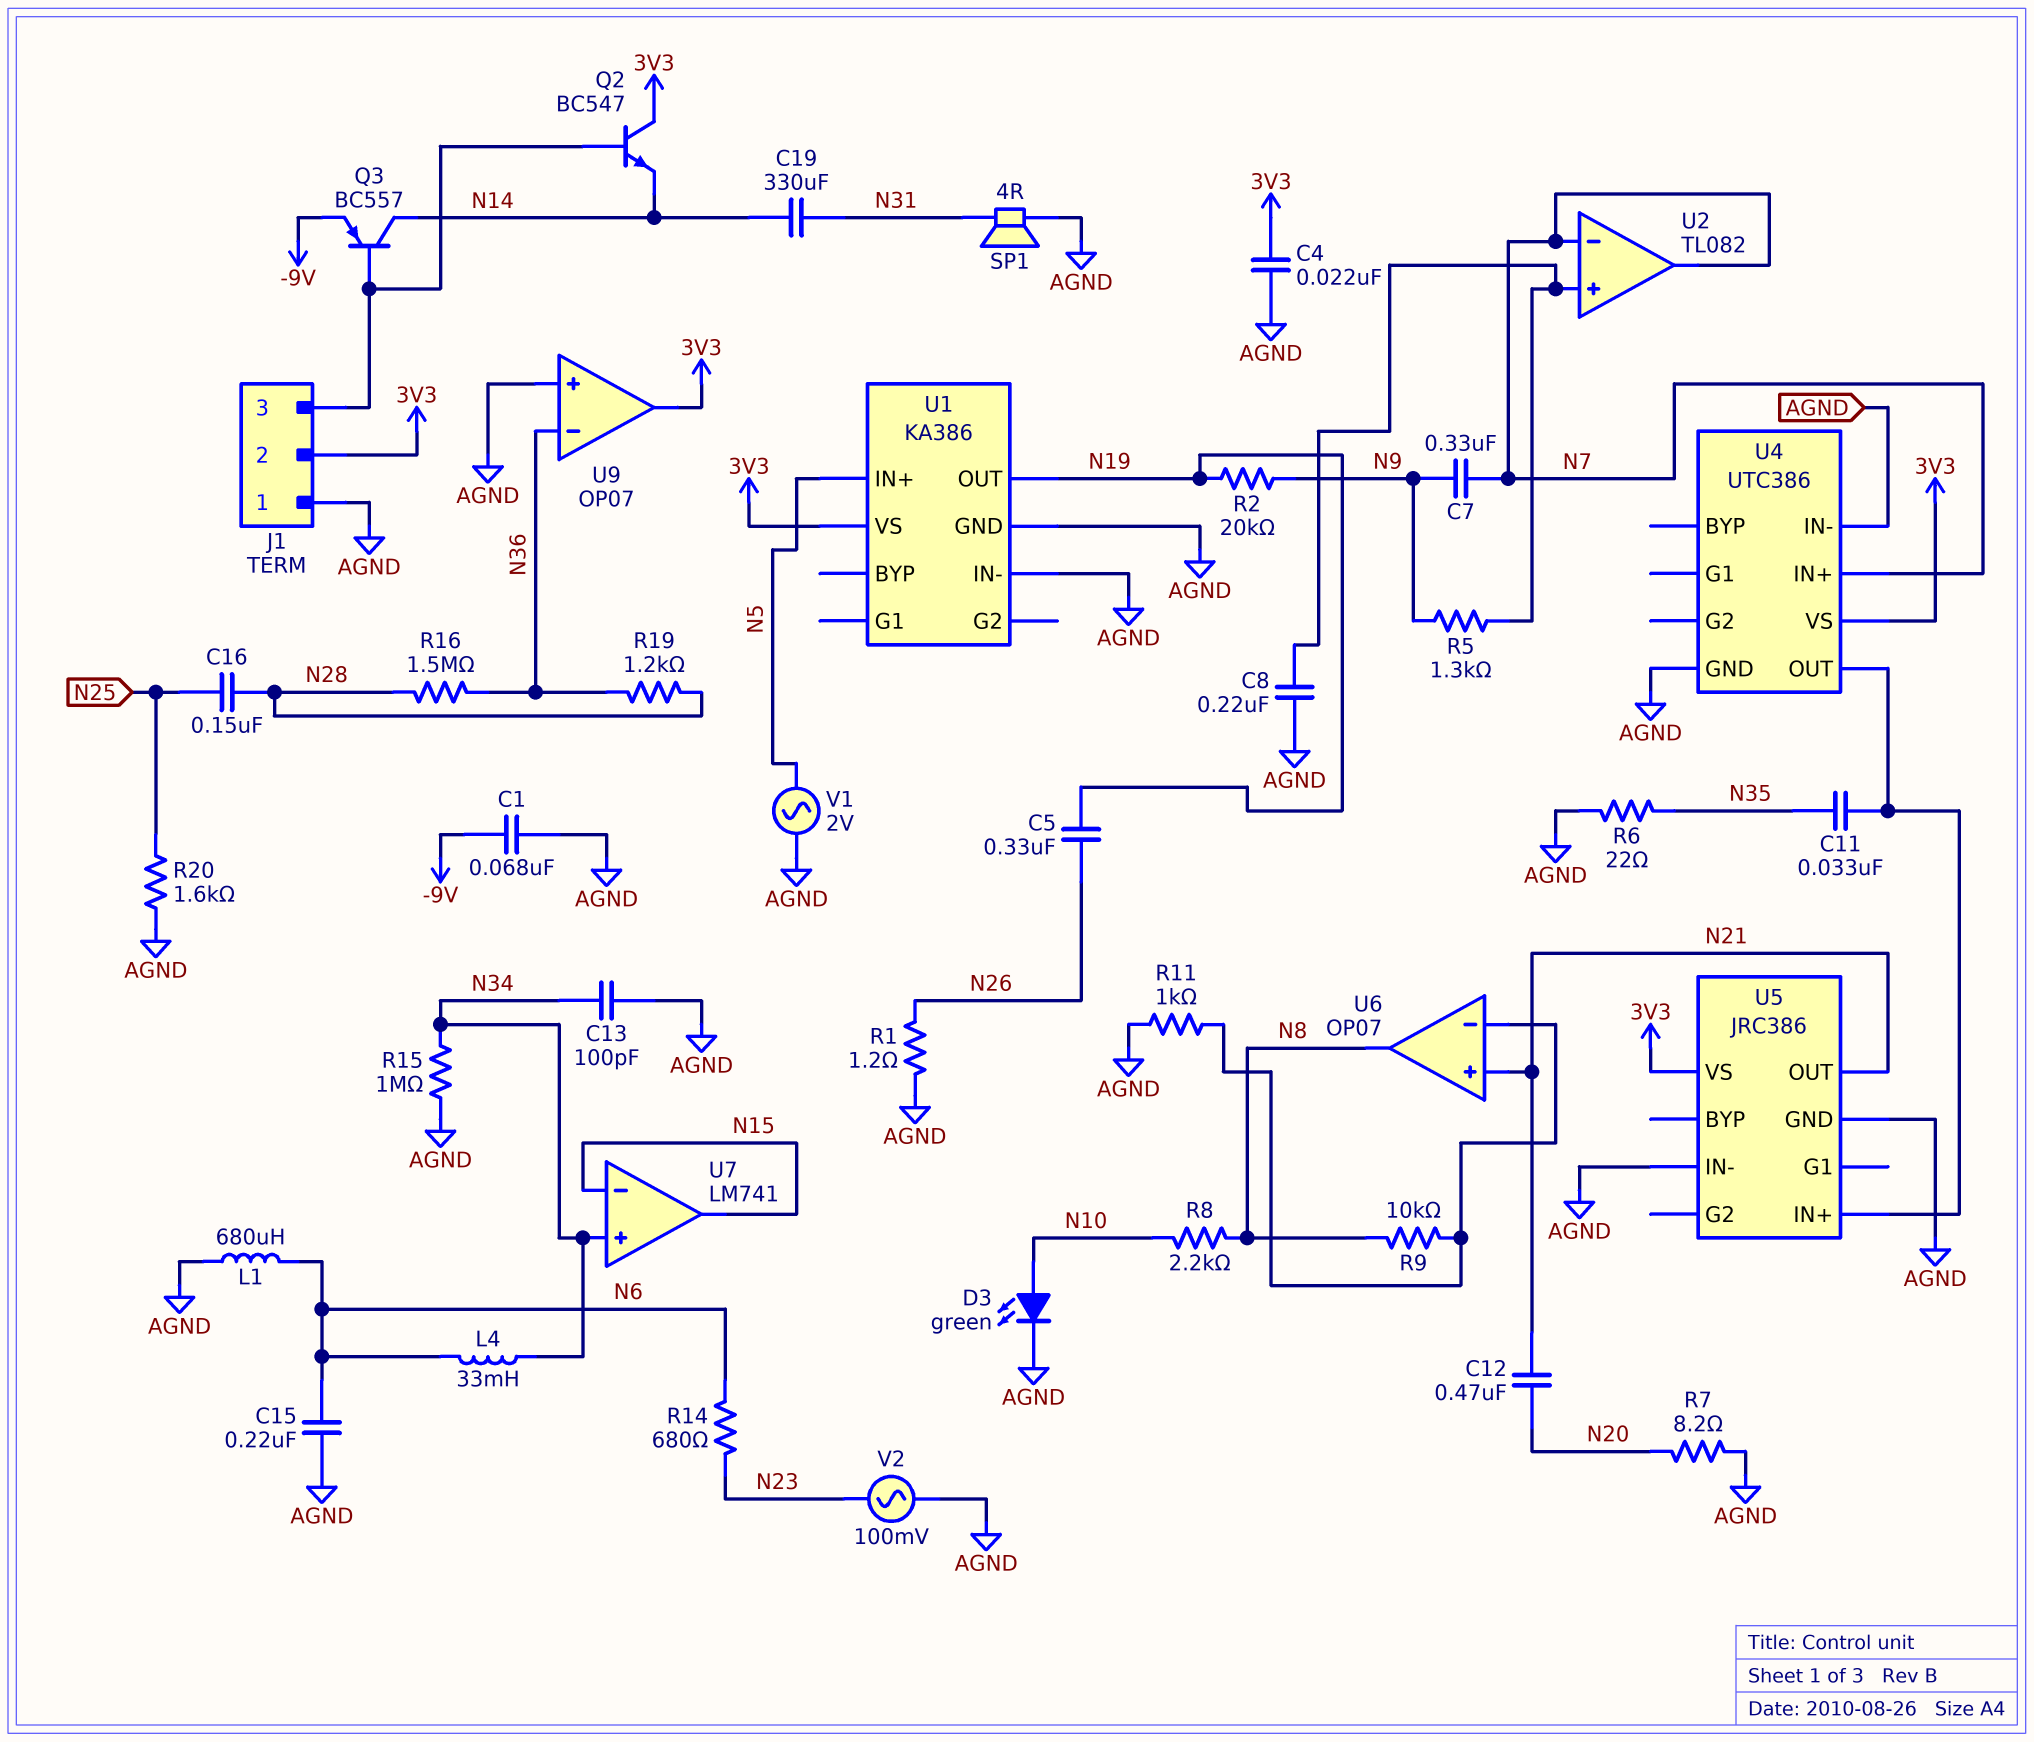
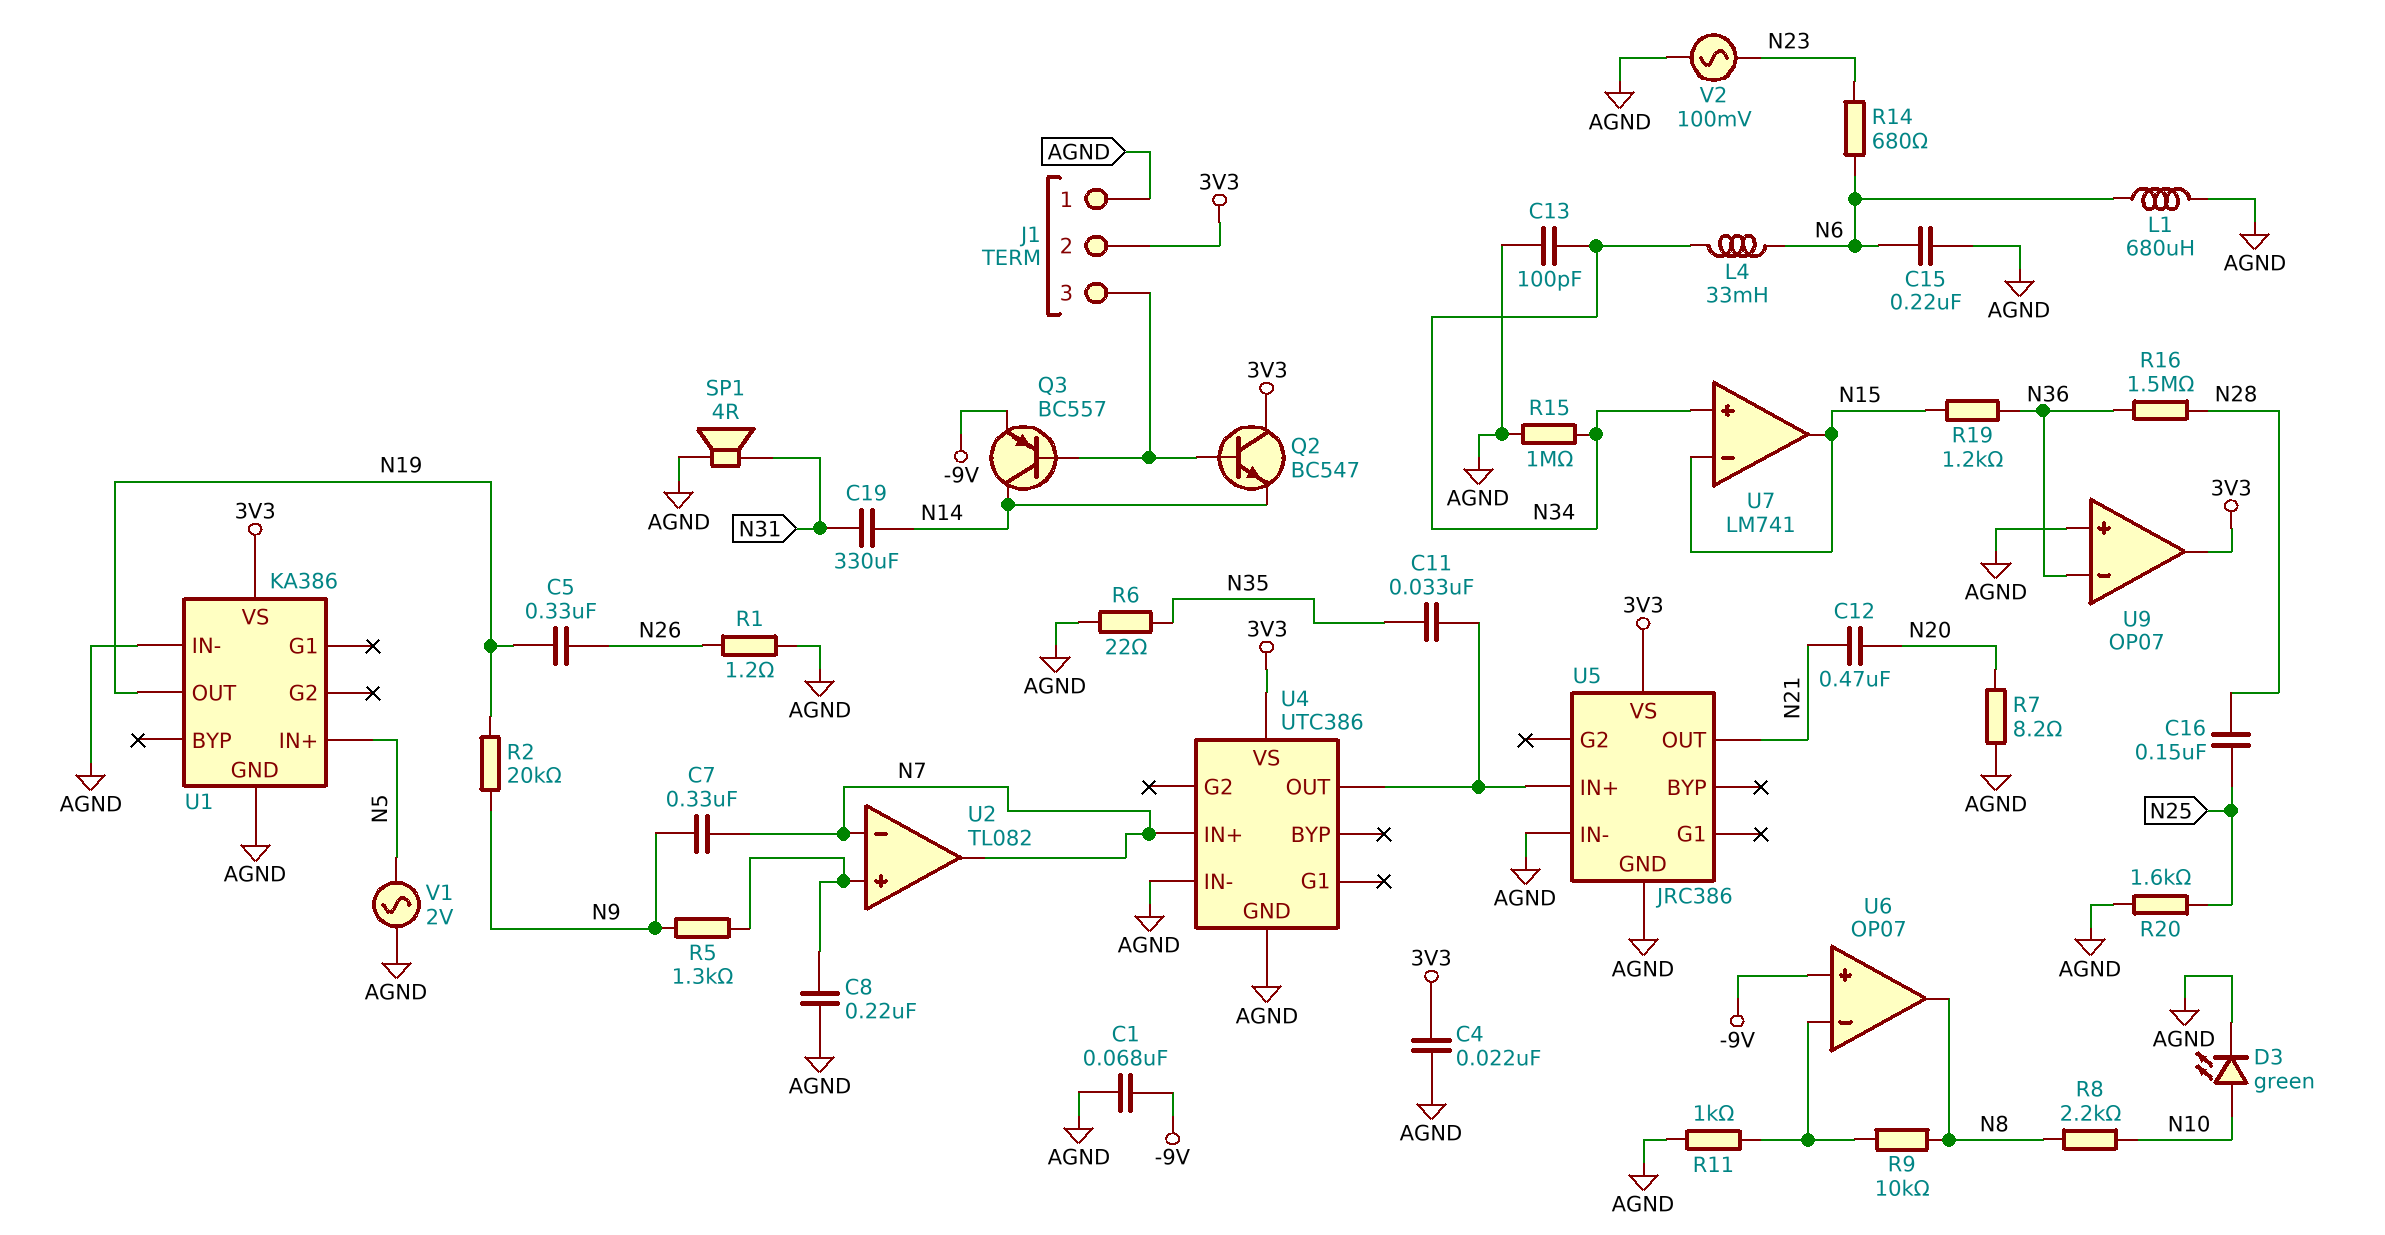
R19: 1.2k (N28, N36) -> 1.2k (N15, N36)
U6 pin in+: N21 -> -9V

